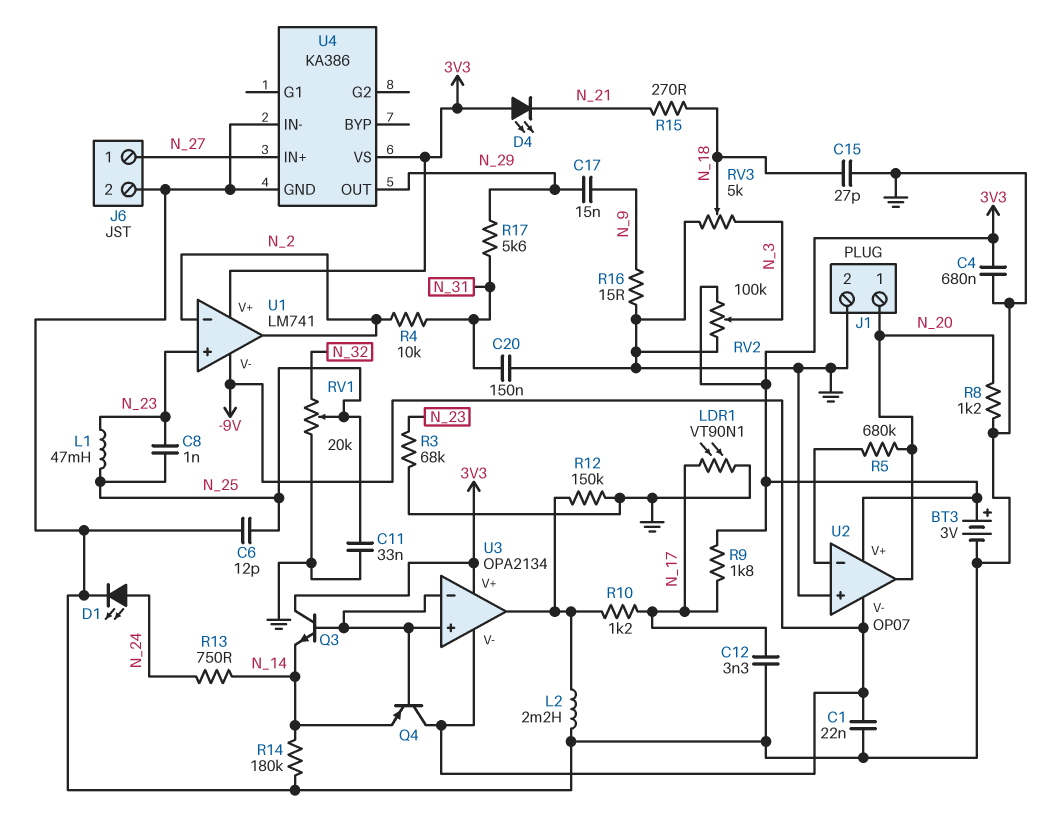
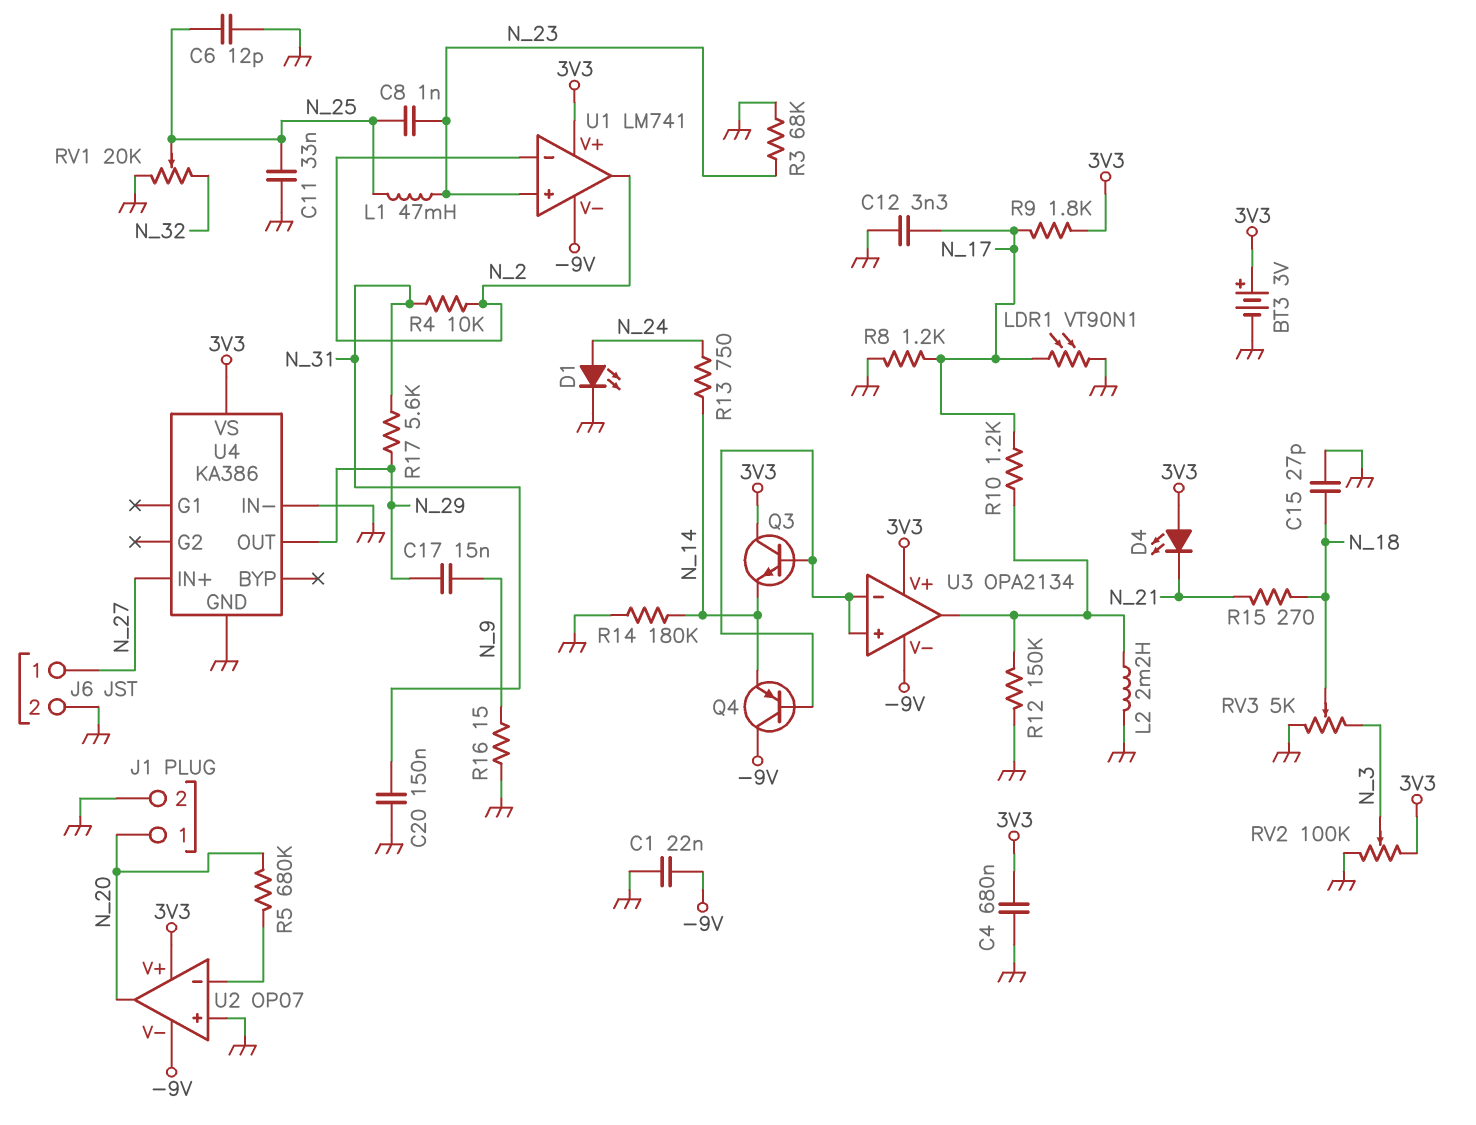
R8: 1.2k (GND, N_20) -> 1.2k (GND, N_17)

